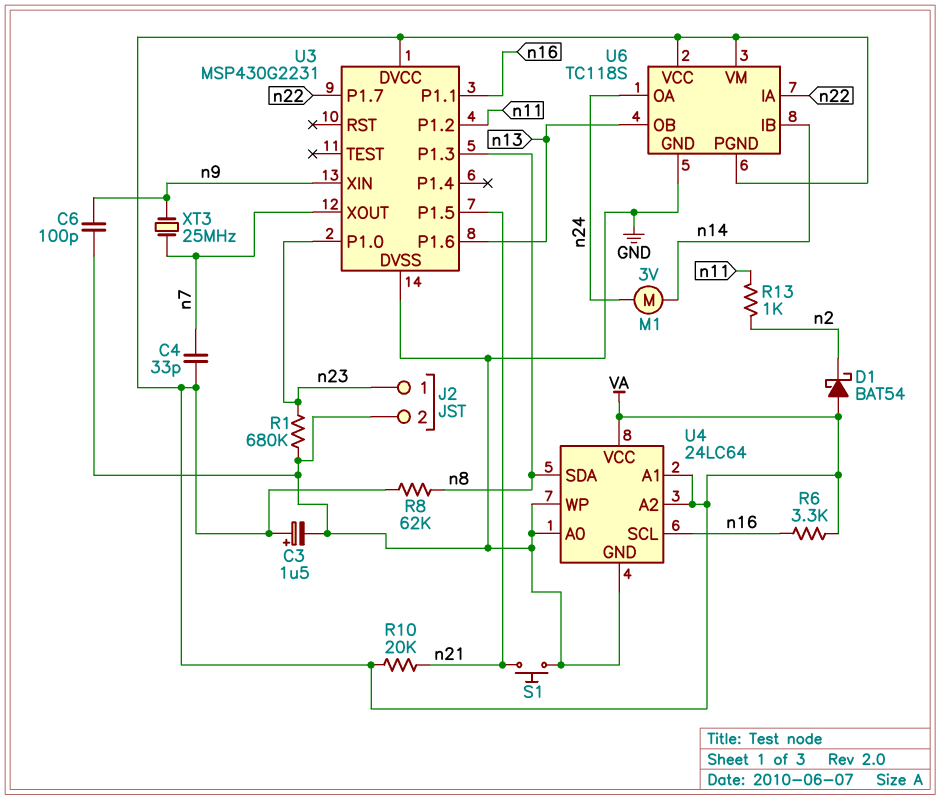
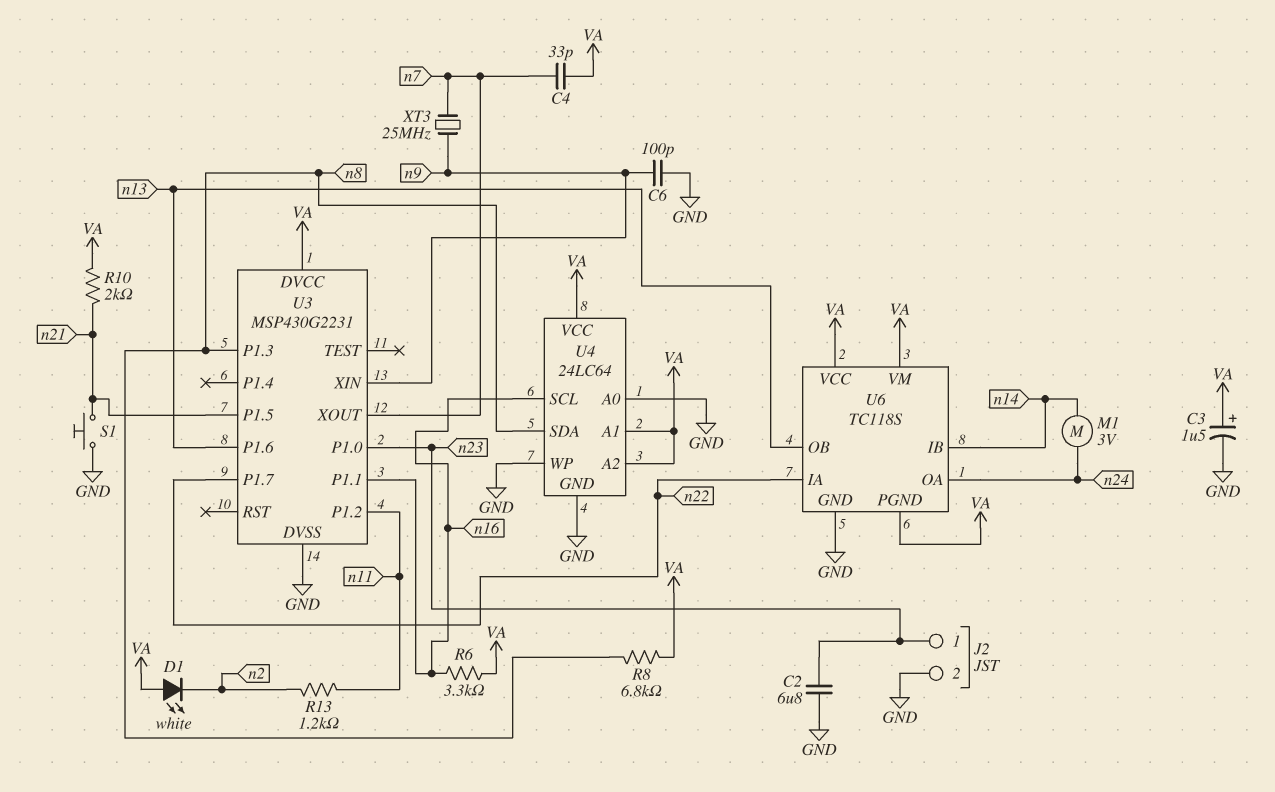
C2: none -> 6.8uF (GND, n23)
D1: schottky BAT54 (A VA, K n2) -> LED white (A VA, K n2)
R1: 680k (GND, n23) -> none
R8: 62k (VA, n8) -> 6.8k (VA, n8)
R10: 20k (VA, n21) -> 2k (VA, n21)
R13: 1k (n2, n11) -> 1.2k (n2, n11)

